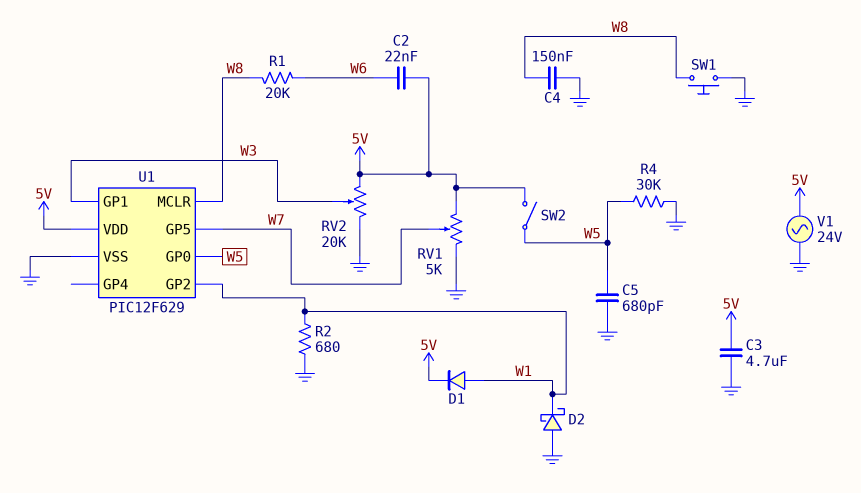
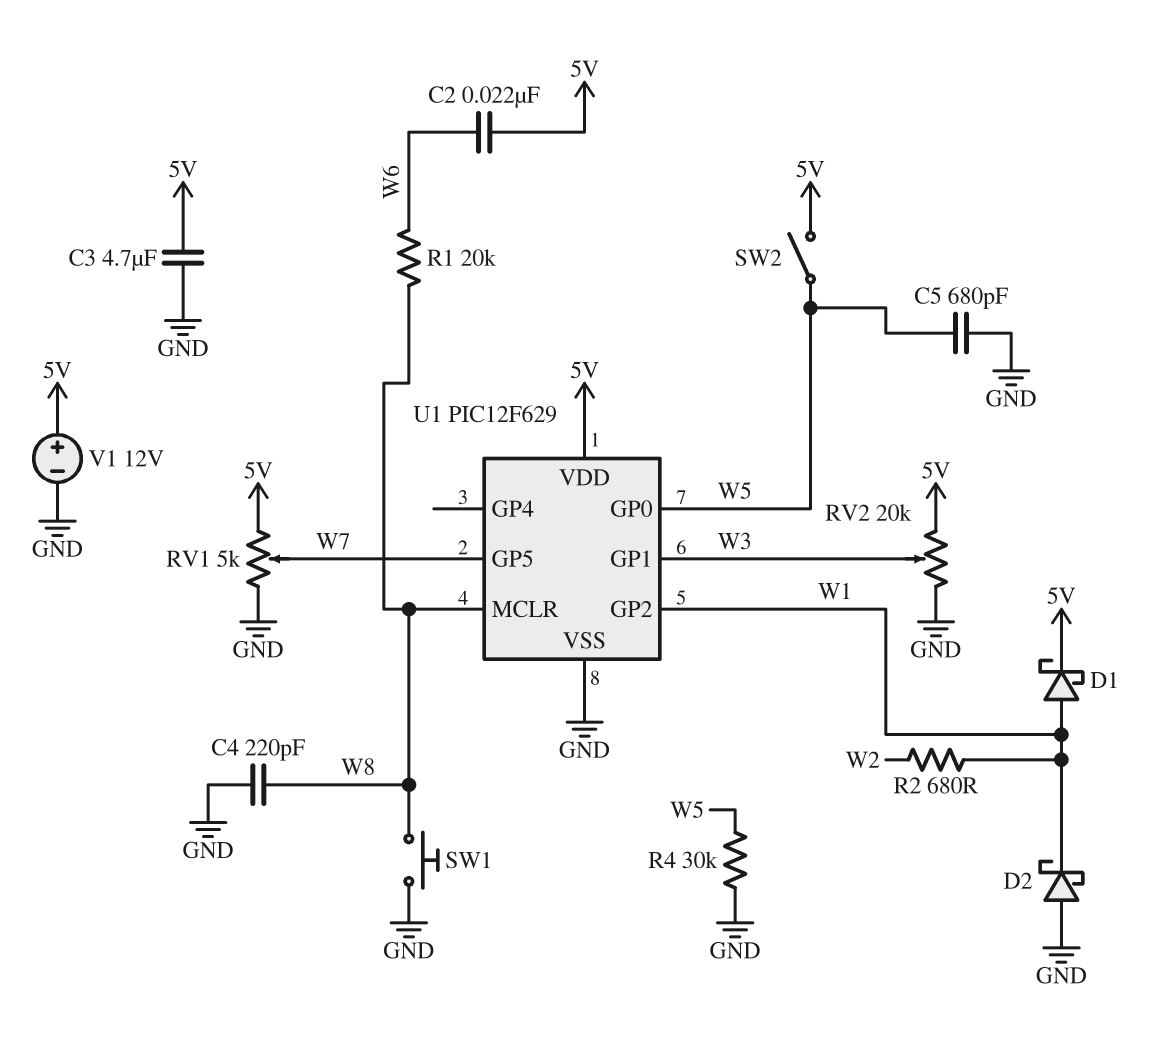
C4: 150nF (GND, W8) -> 220pF (GND, W8)
D1: diode (A W1, K 5V) -> schottky (A W1, K 5V)
R2: 680 (GND, W1) -> 680 (W1, W2)
V1: AC 24V (5V, GND) -> 12V (plus 5V, minus GND)

